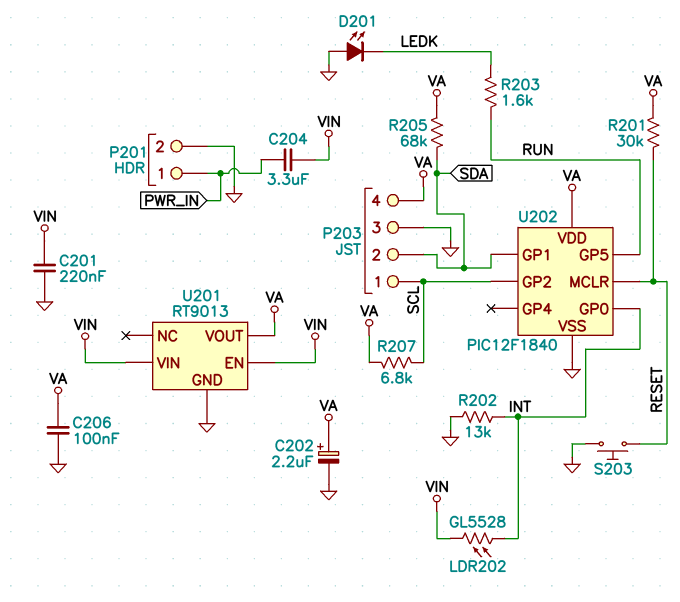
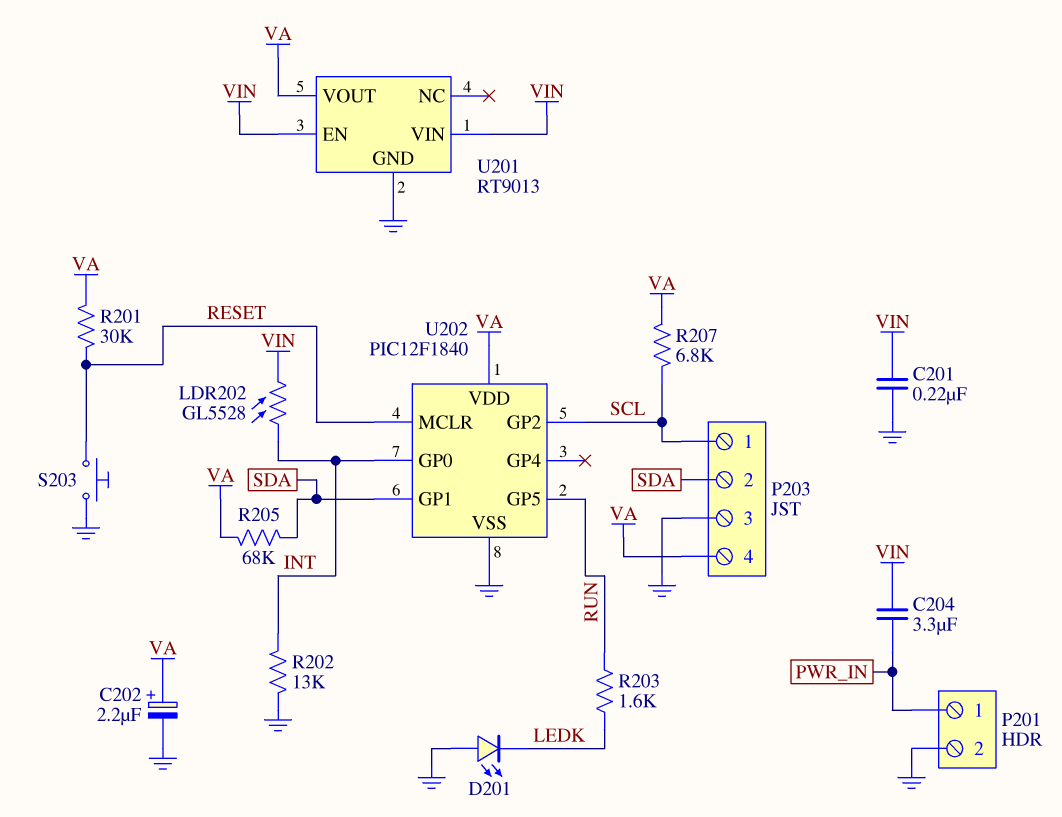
C206: 100nF (GND, VA) -> none

